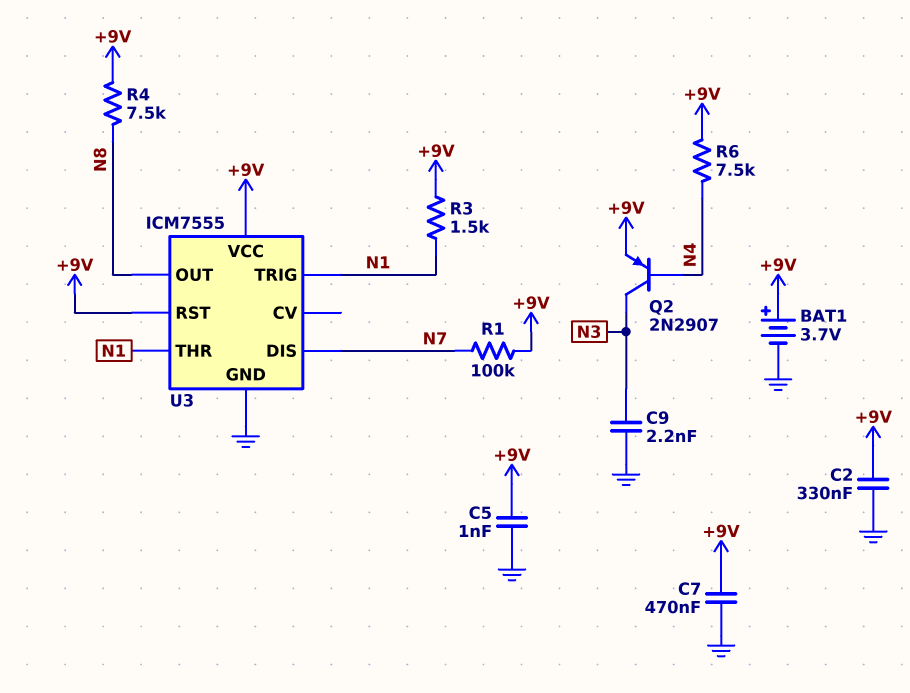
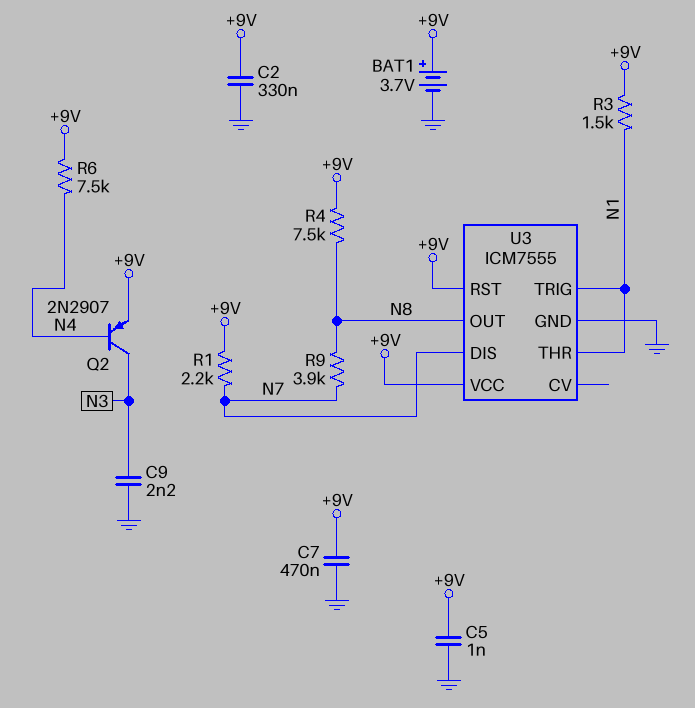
R1: 100k (+9V, N7) -> 2.2k (+9V, N7)
R9: none -> 3.9k (N7, N8)

